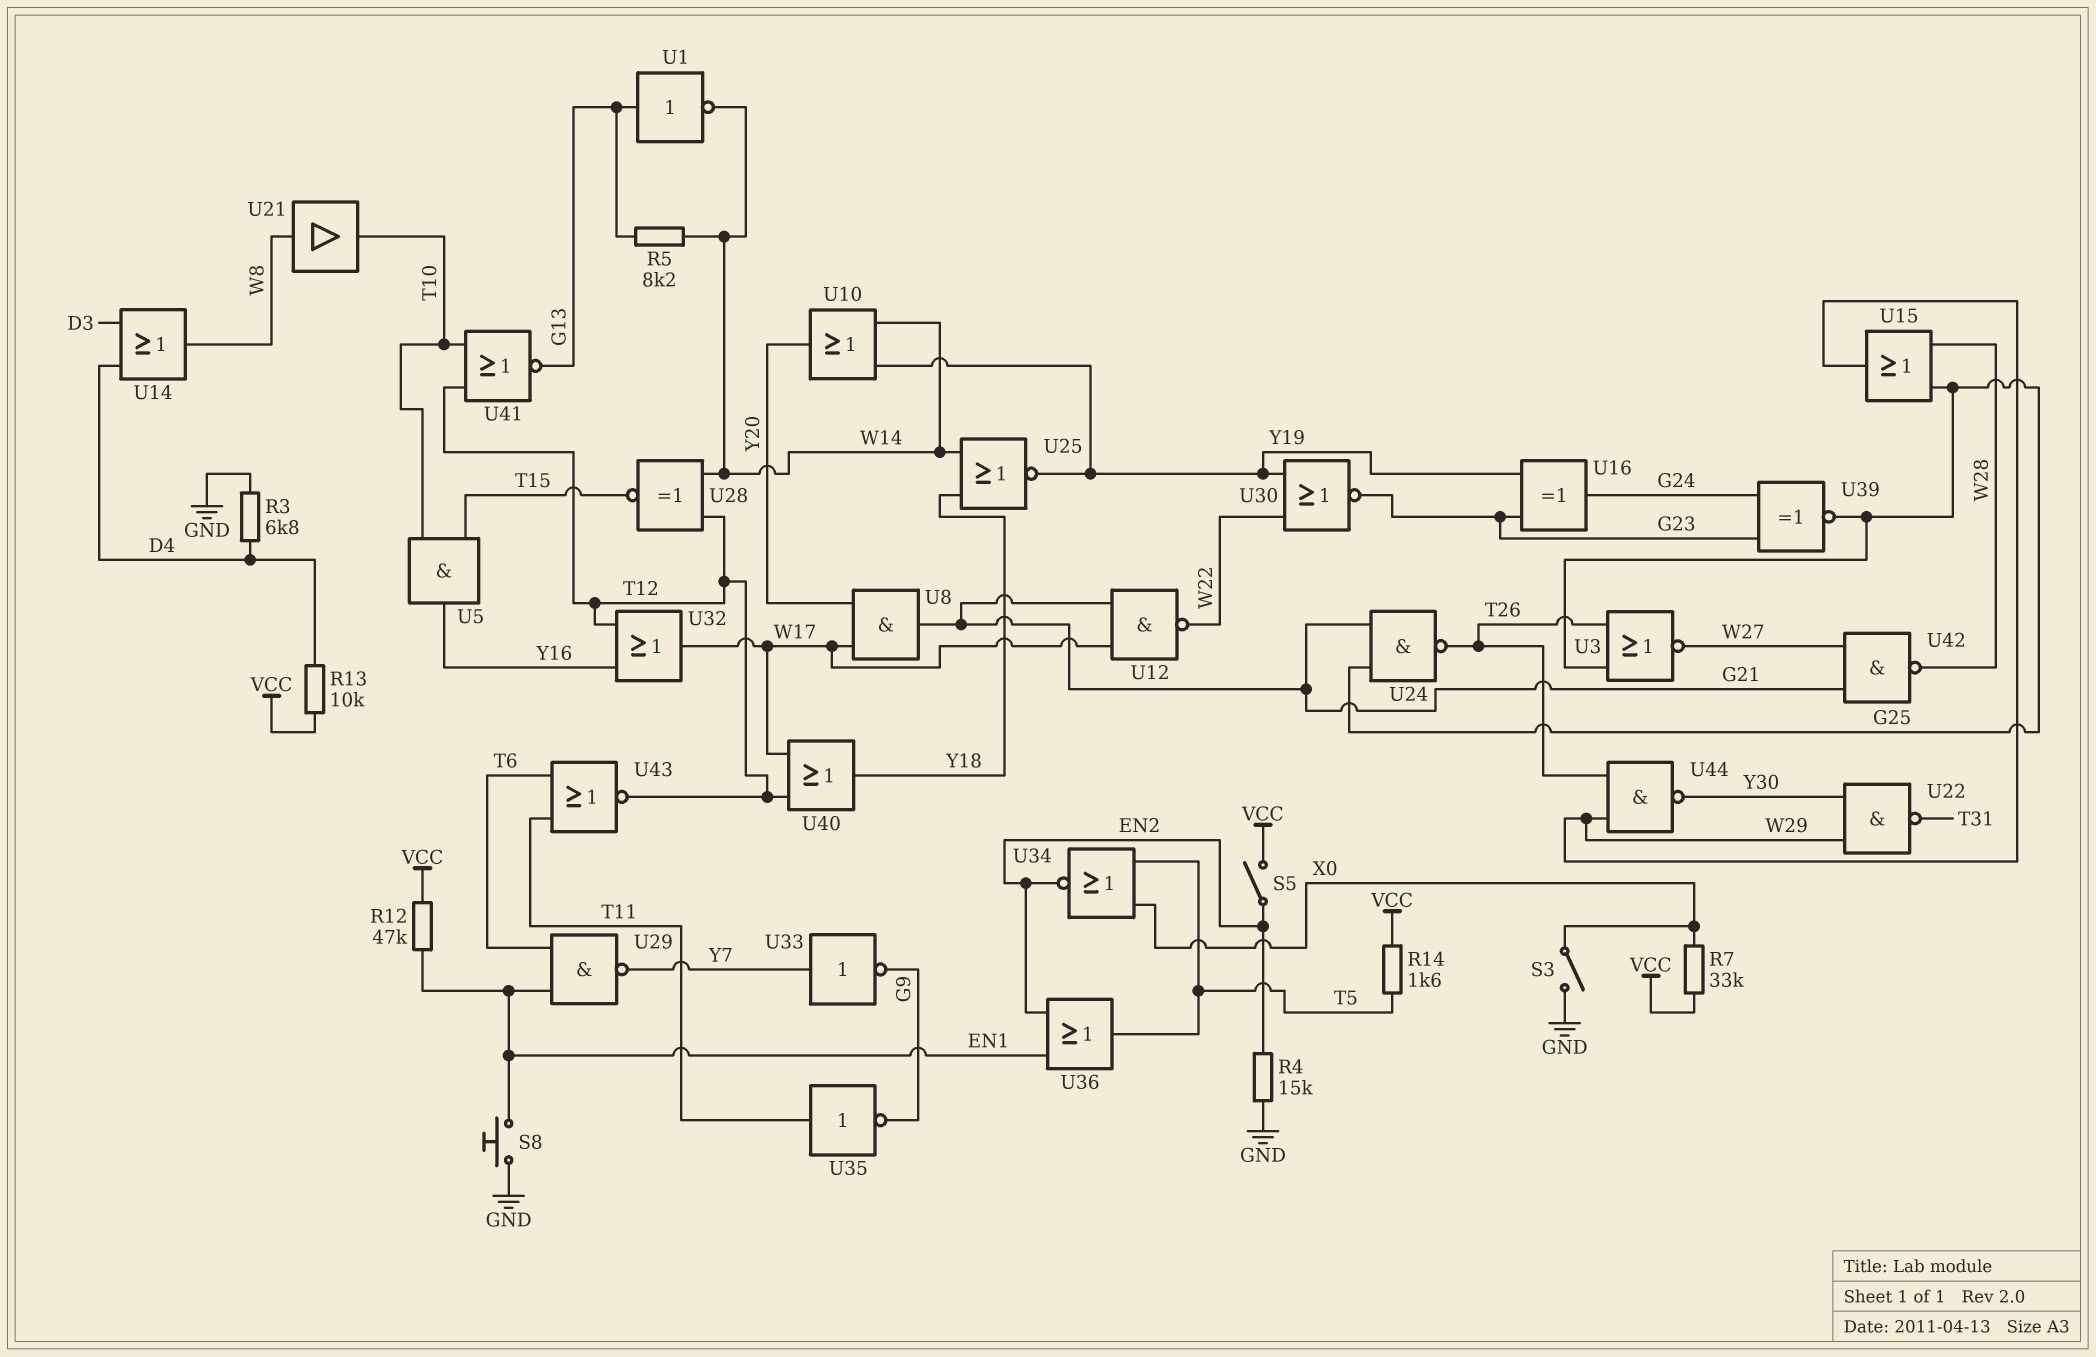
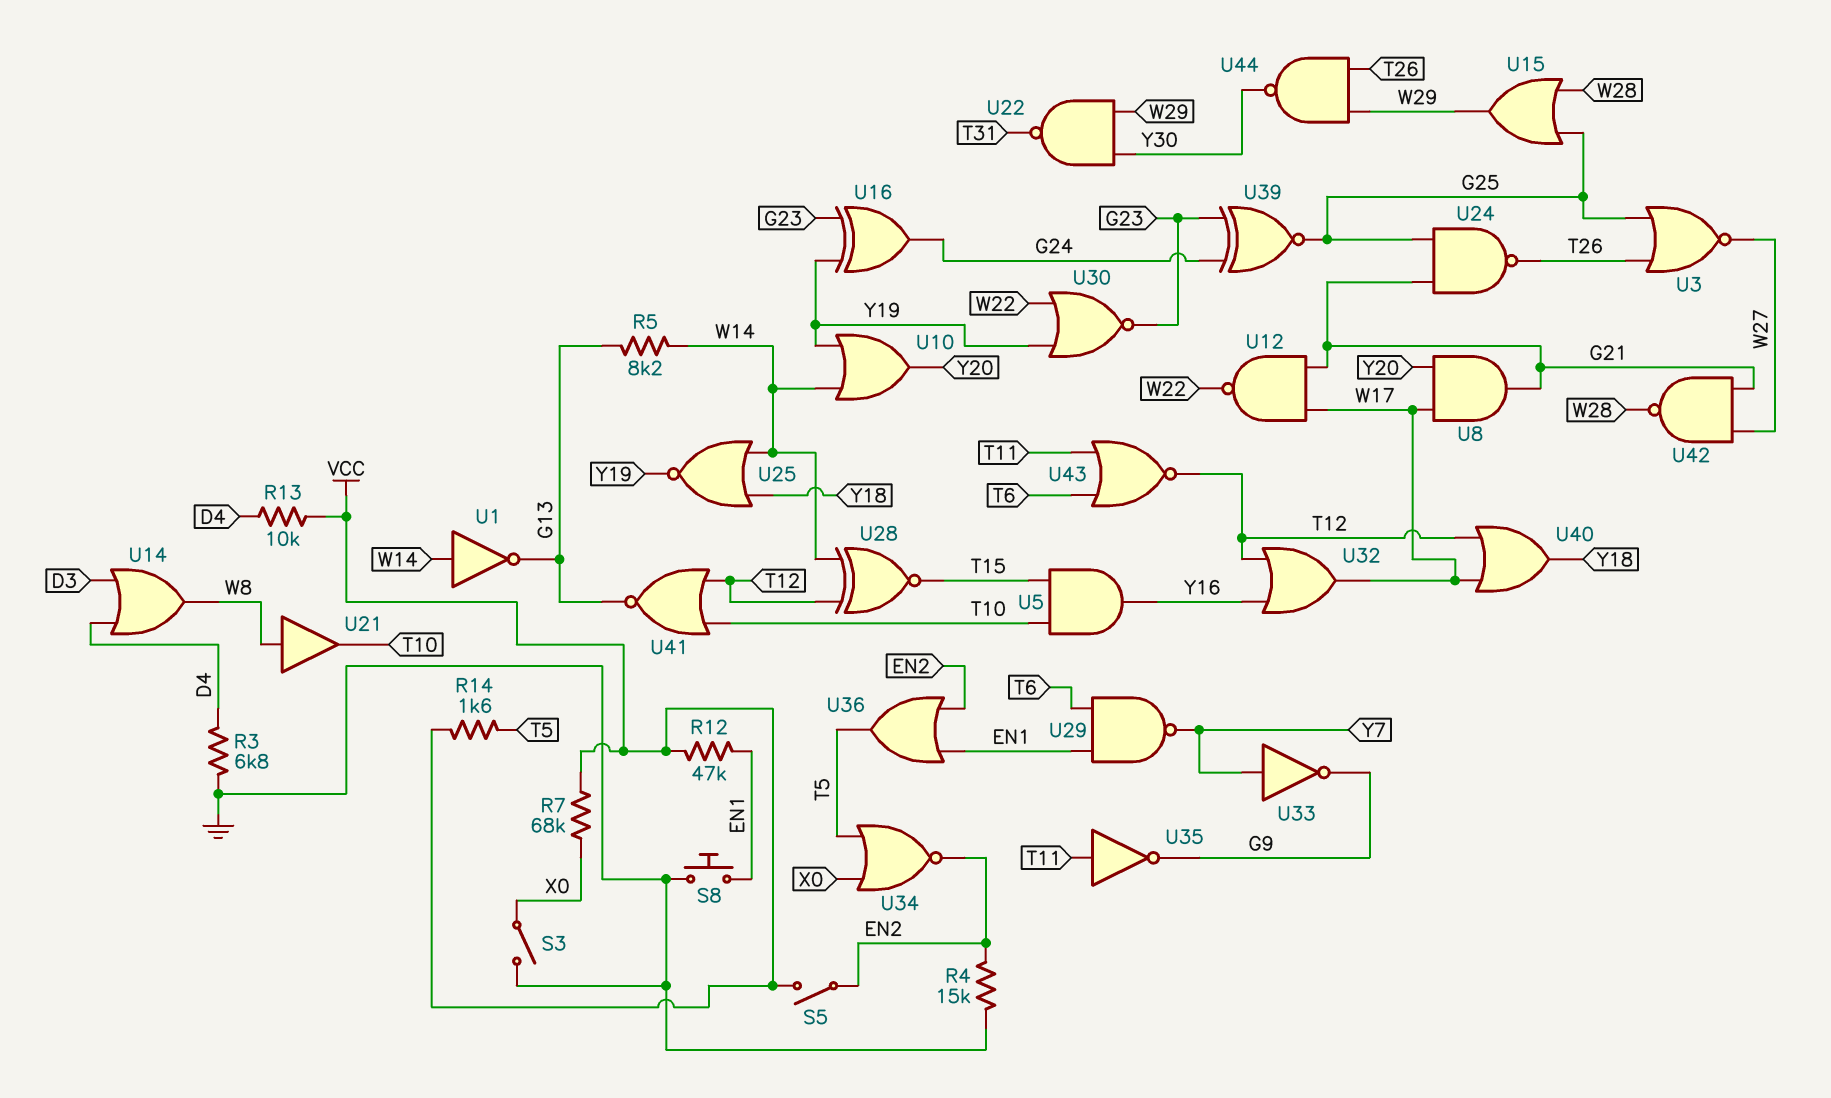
R7: 33k (VCC, X0) -> 68k (VCC, X0)
U1: NOT (in G13, out W14) -> NOT (in W14, out G13)

